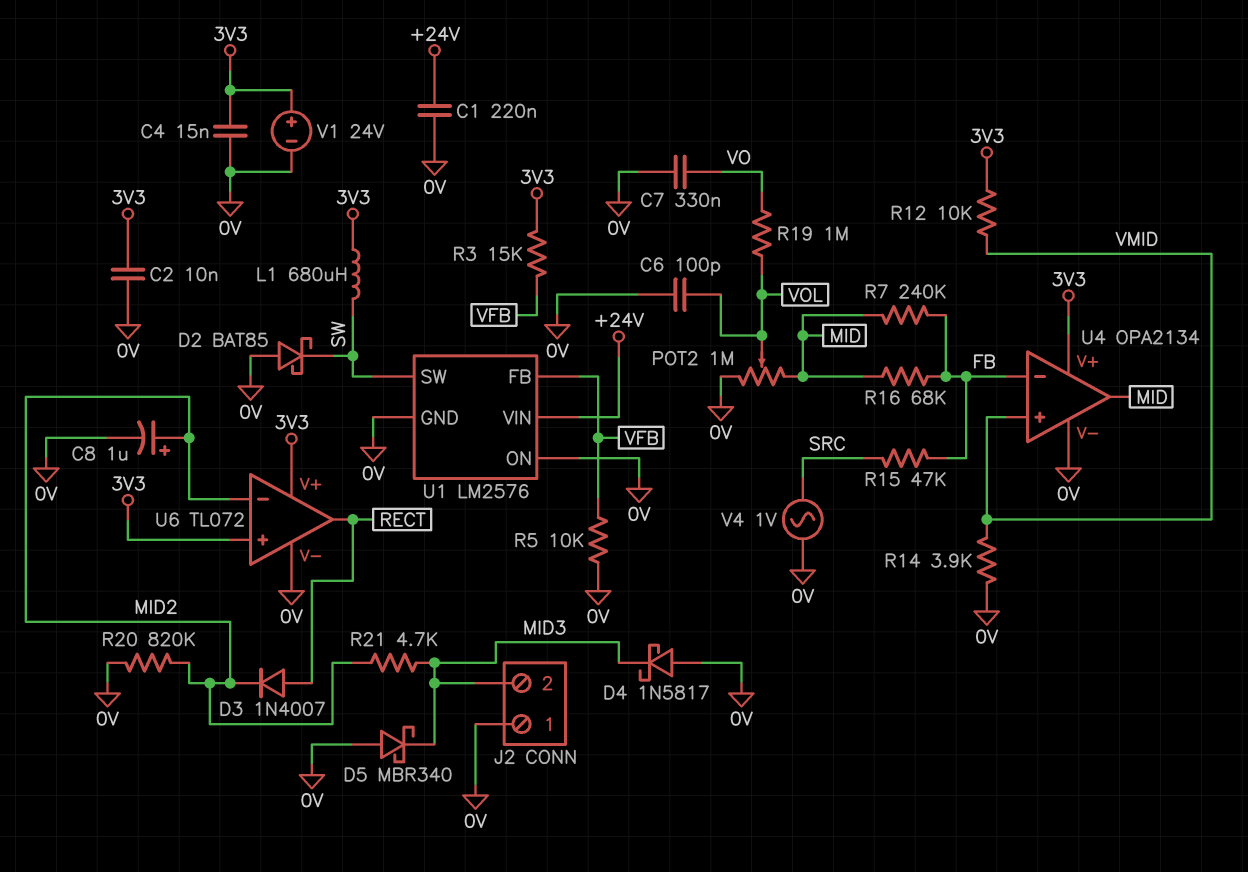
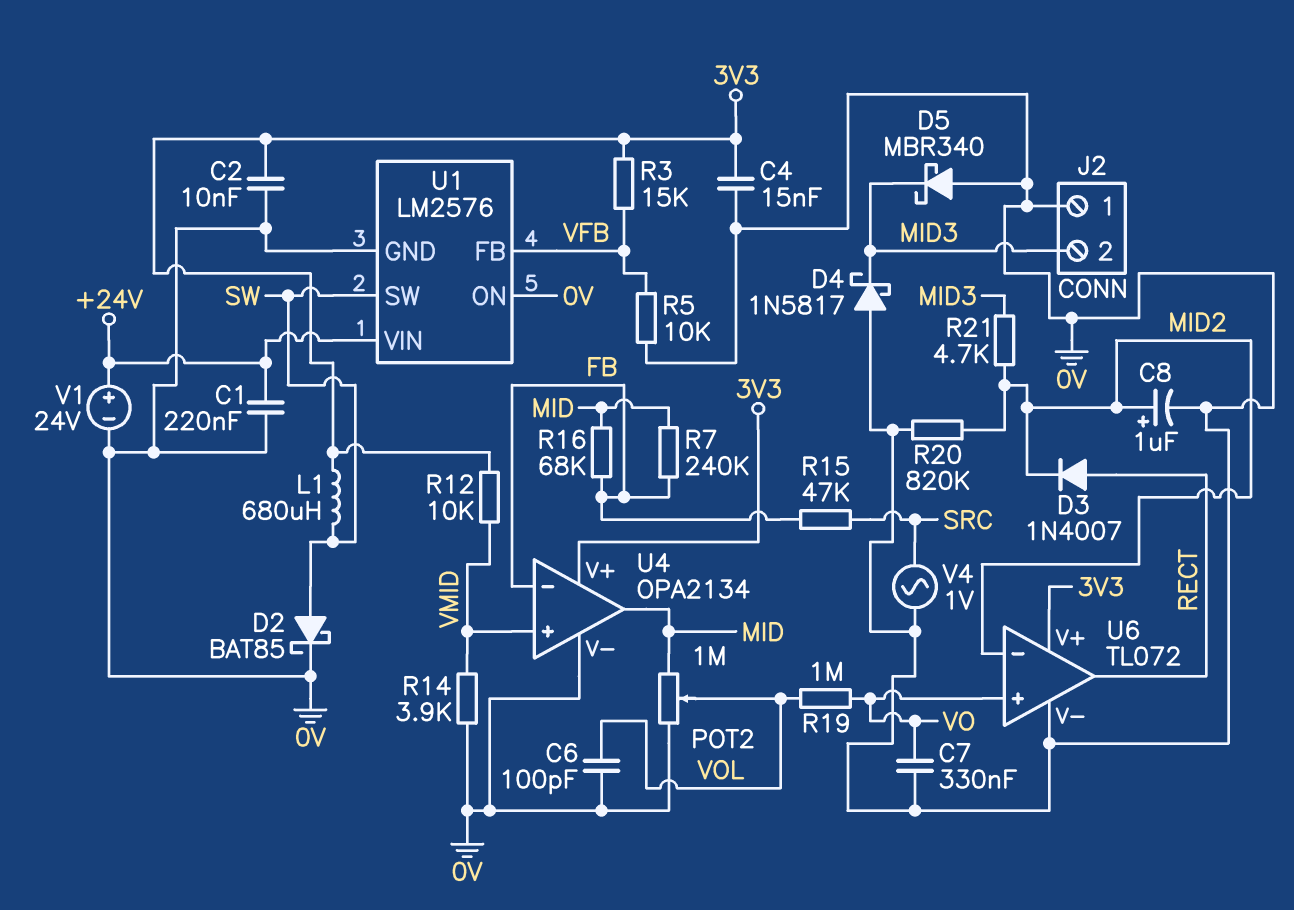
D2: schottky BAT85 (A 0V, K SW) -> schottky BAT85 (A SW, K 0V)
U6 pin in+: 3V3 -> VO
V1: 24V (plus 3V3, minus 0V) -> 24V (plus +24V, minus 0V)

